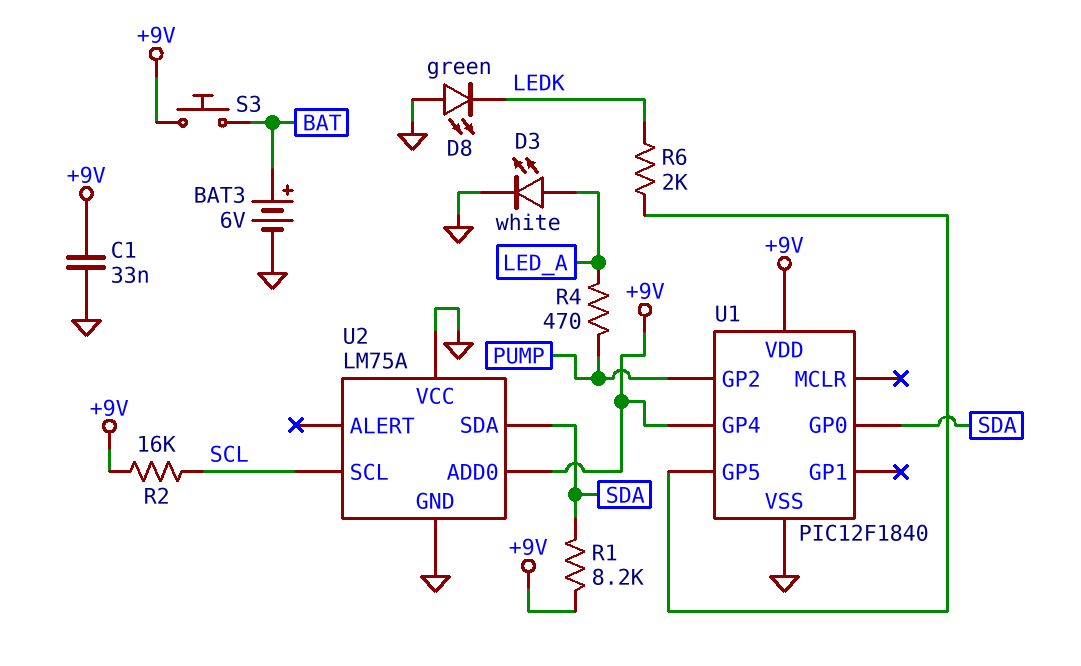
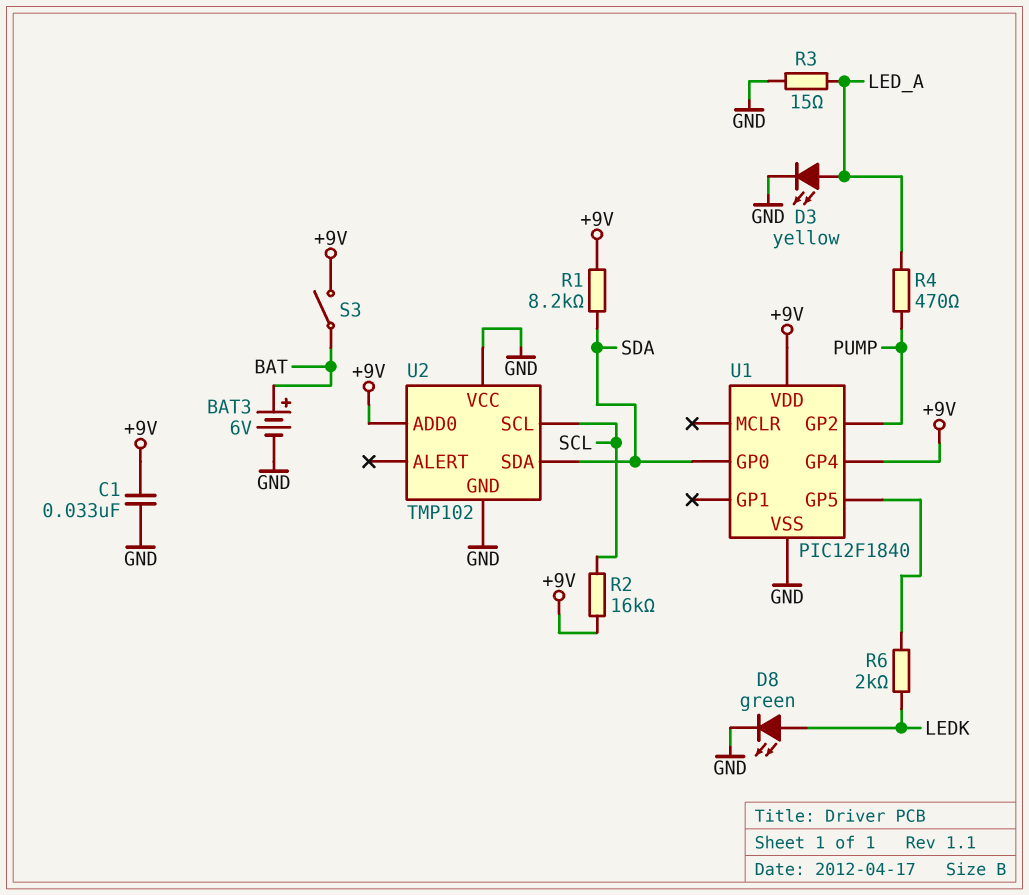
D3: LED white (A LED_A, K GND) -> LED yellow (A LED_A, K GND)
D8: LED green (A GND, K LEDK) -> LED green (A LEDK, K GND)
R3: none -> 15 (GND, LED_A)
S3: button (+9V, BAT) -> switch (+9V, BAT)
U2: LM75A -> TMP102

